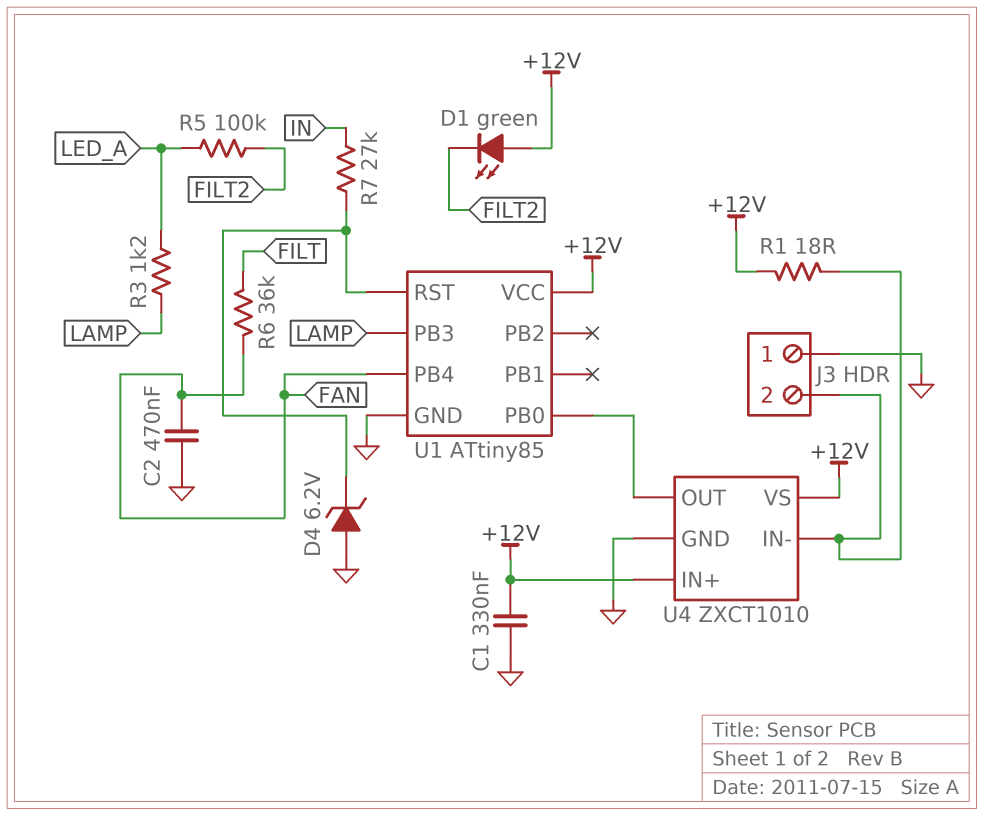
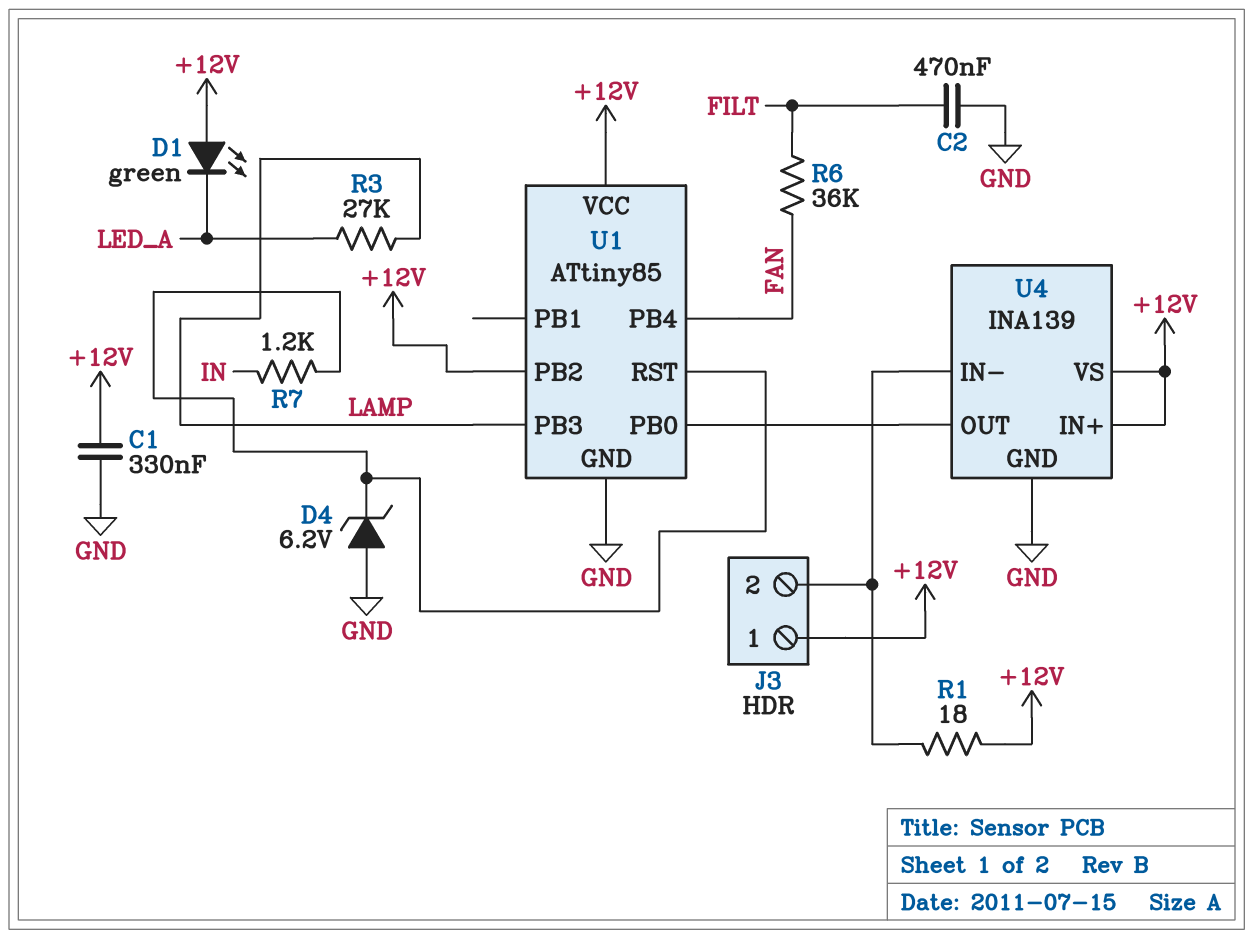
C2: 470nF (FAN, GND) -> 470nF (FILT, GND)
D1: LED green (A +12V, K FILT2) -> LED green (A +12V, K LED_A)
J3 pin 1: GND -> +12V
R3: 1.2k (LAMP, LED_A) -> 27k (LAMP, LED_A)
R5: 100k (FILT2, LED_A) -> none
R7: 27k (IN, U1/RST) -> 1.2k (IN, U1/RST)
U1 pin PB2: none -> +12V
U4: ZXCT1010 -> INA139

